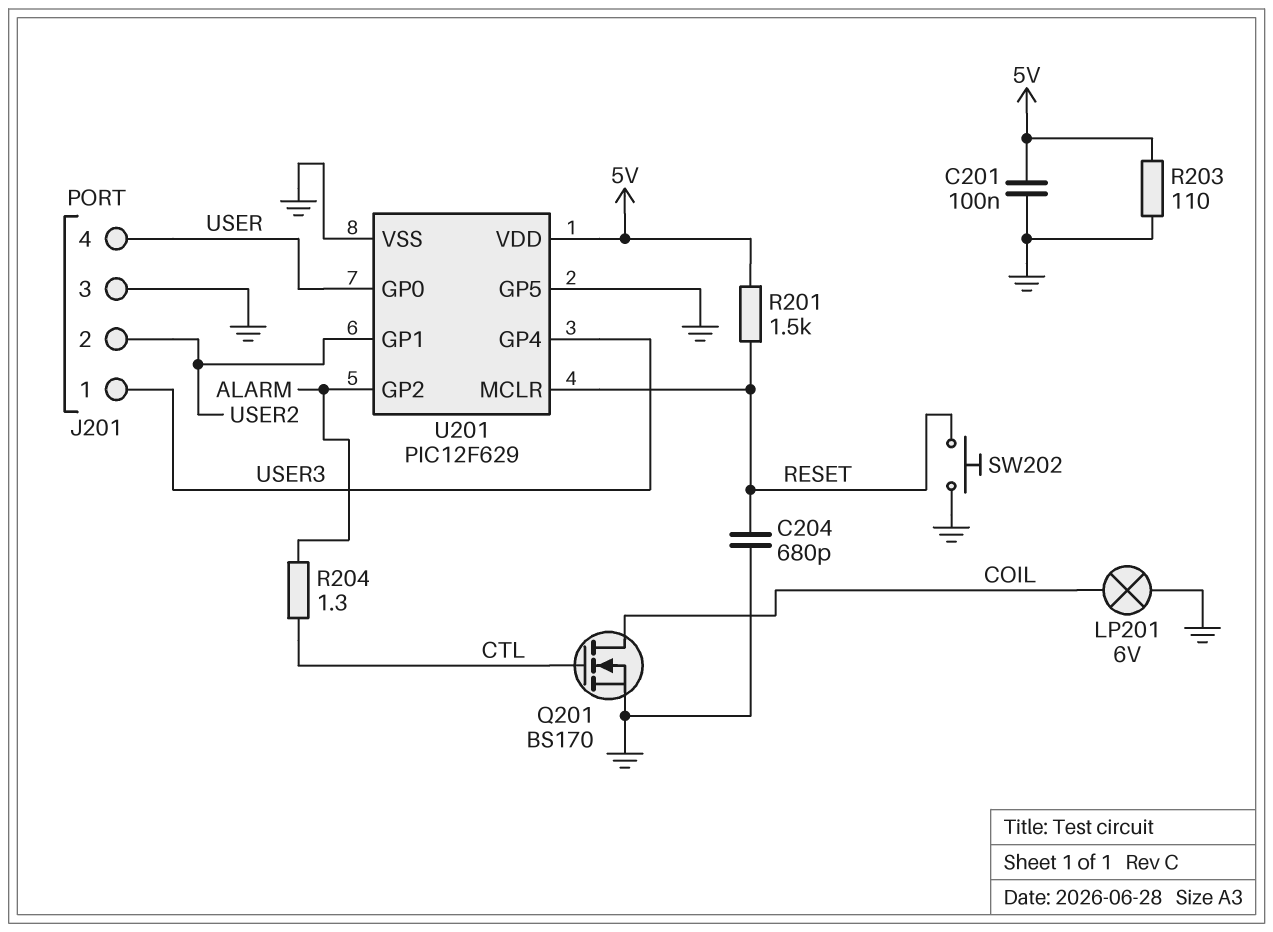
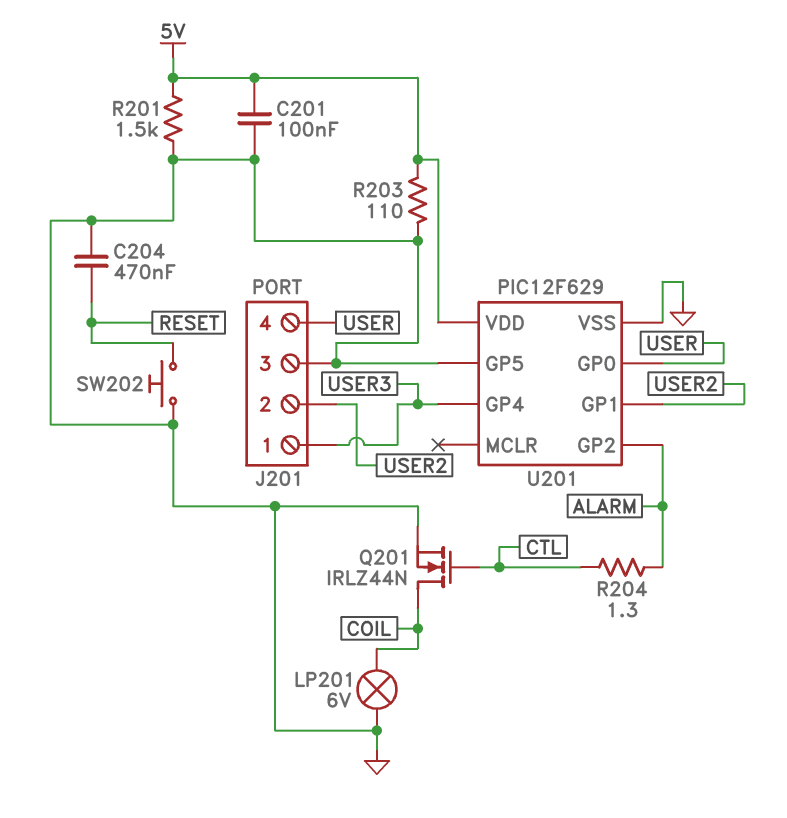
C204: 680pF (GND, RESET) -> 470nF (GND, RESET)
Q201: NMOS BS170 (G CTL, D COIL, S GND) -> NMOS IRLZ44N (G CTL, D COIL, S GND)
R201: 1.5k (5V, RESET) -> 1.5k (5V, GND)
U201 pin MCLR: RESET -> none

